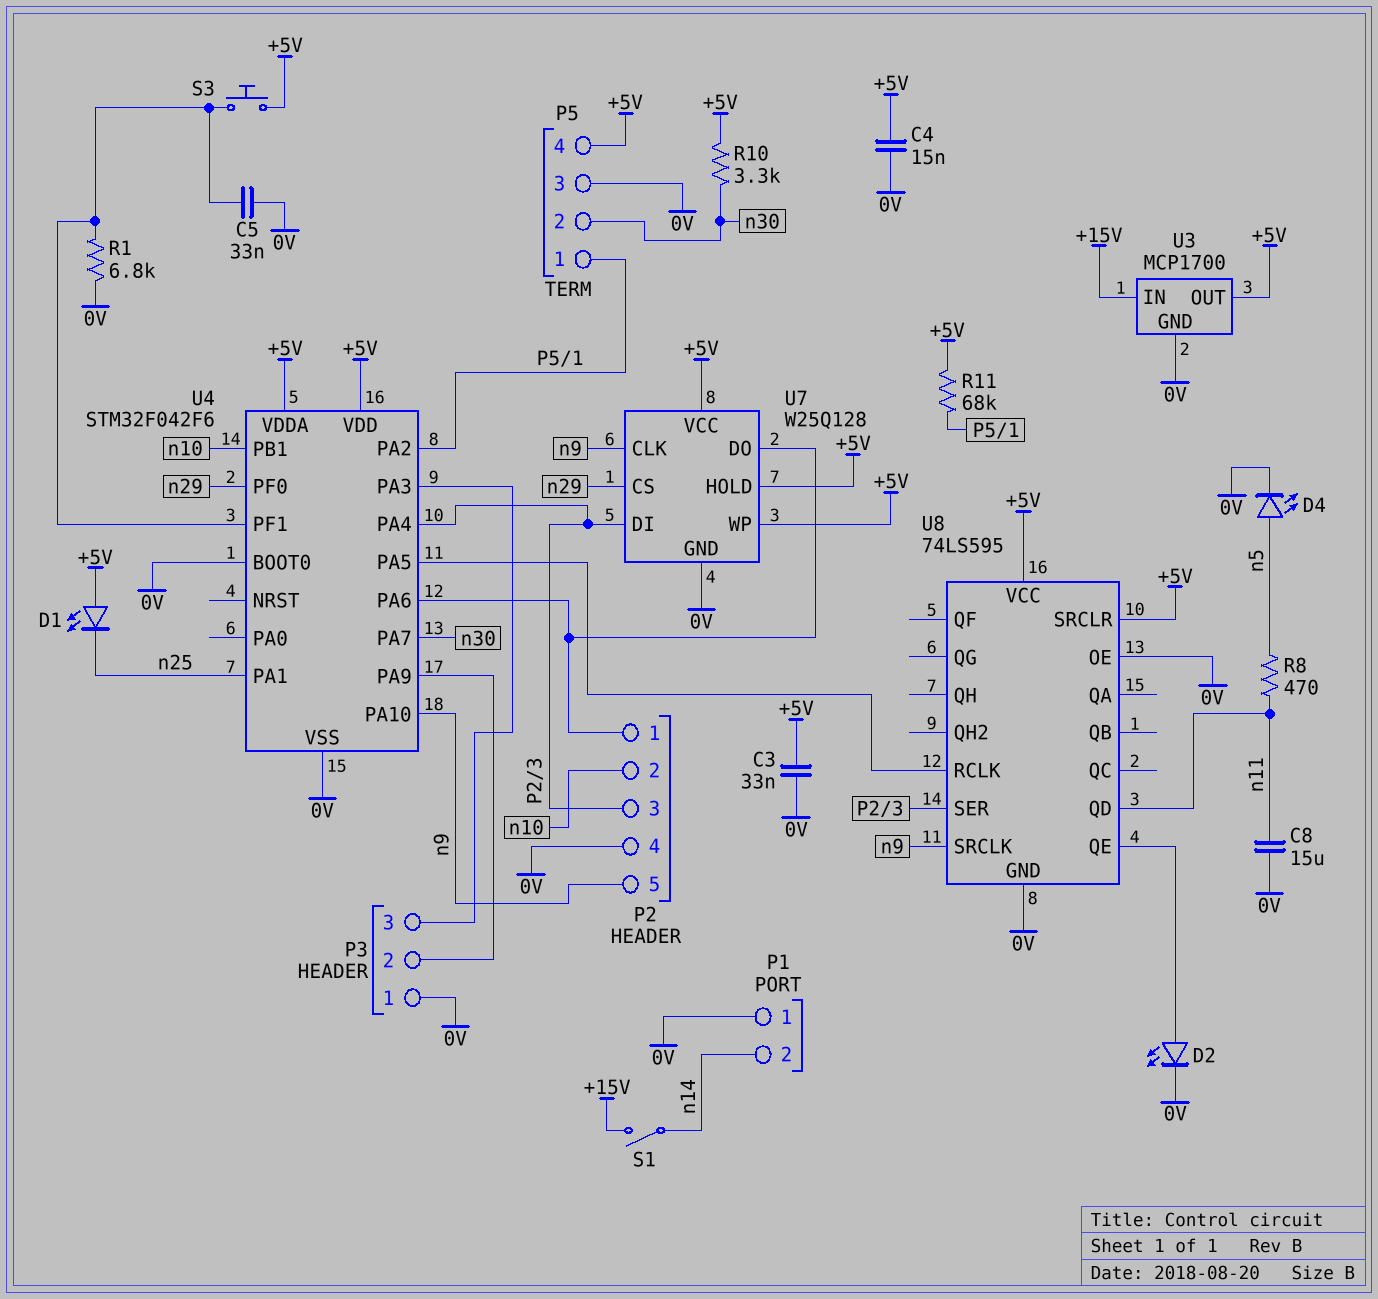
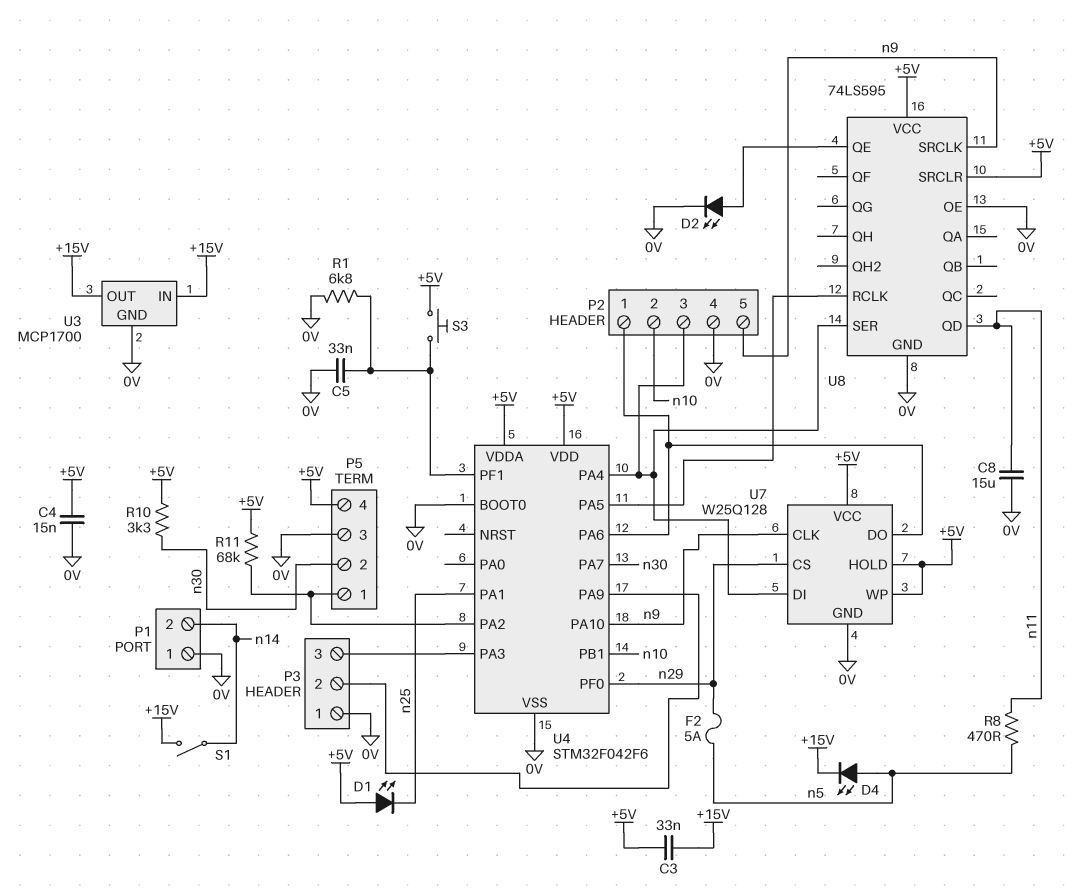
C3: 33nF (+5V, 0V) -> 33nF (+5V, +15V)
D4: LED (A n5, K 0V) -> LED (A n5, K +15V)
F2: none -> 5A (n5, n29)
U3 pin OUT: +5V -> +15V

